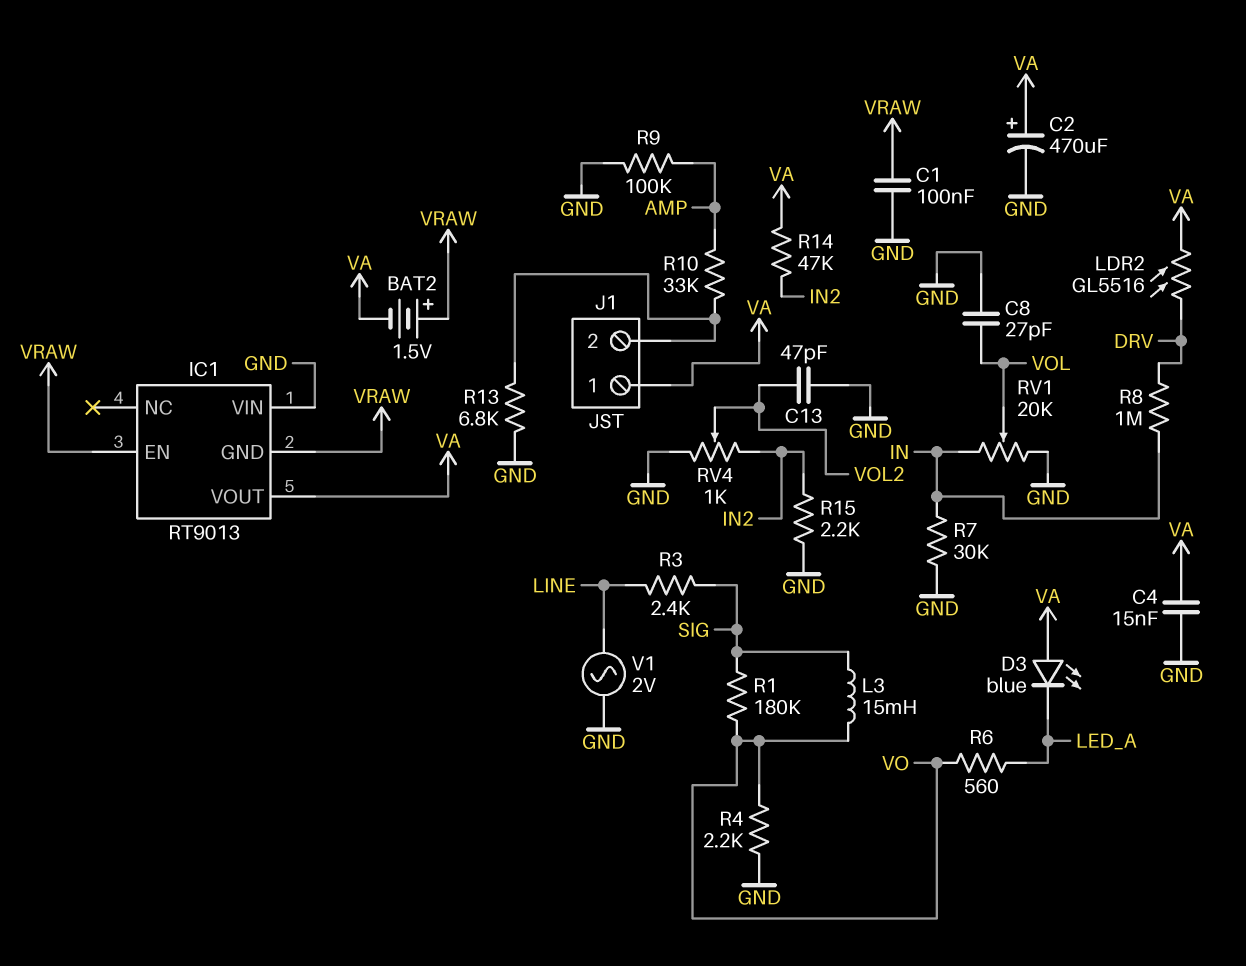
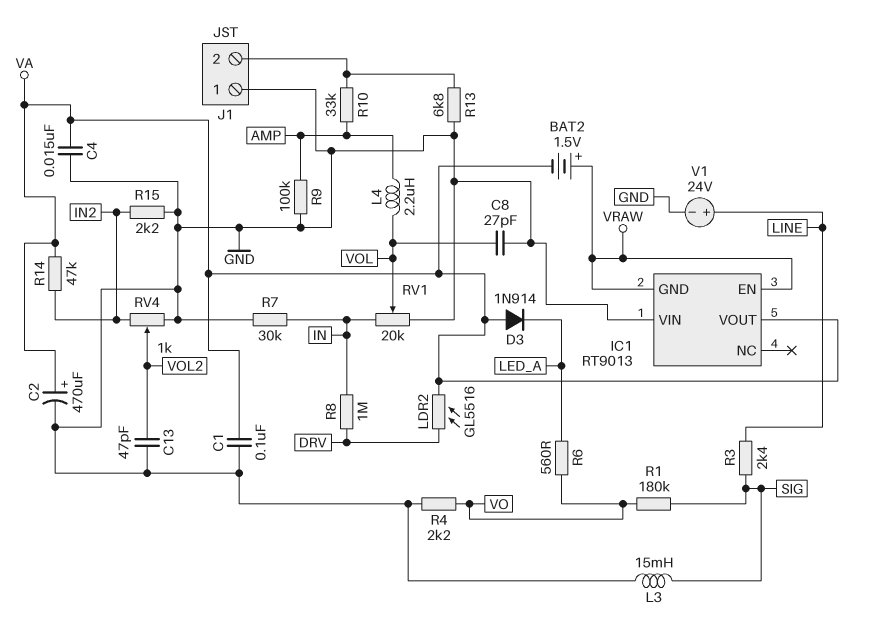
C1: 100nF (GND, VRAW) -> 100nF (GND, VA)
D3: LED blue (A VA, K LED_A) -> diode 1N914 (A VA, K LED_A)
J1 pin 1: VA -> GND
L3: 15mH (SIG, VO) -> 15mH (GND, SIG)
L4: none -> 2.2uH (AMP, VOL)
V1: AC 2V (GND, LINE) -> 24V (plus LINE, minus GND)

